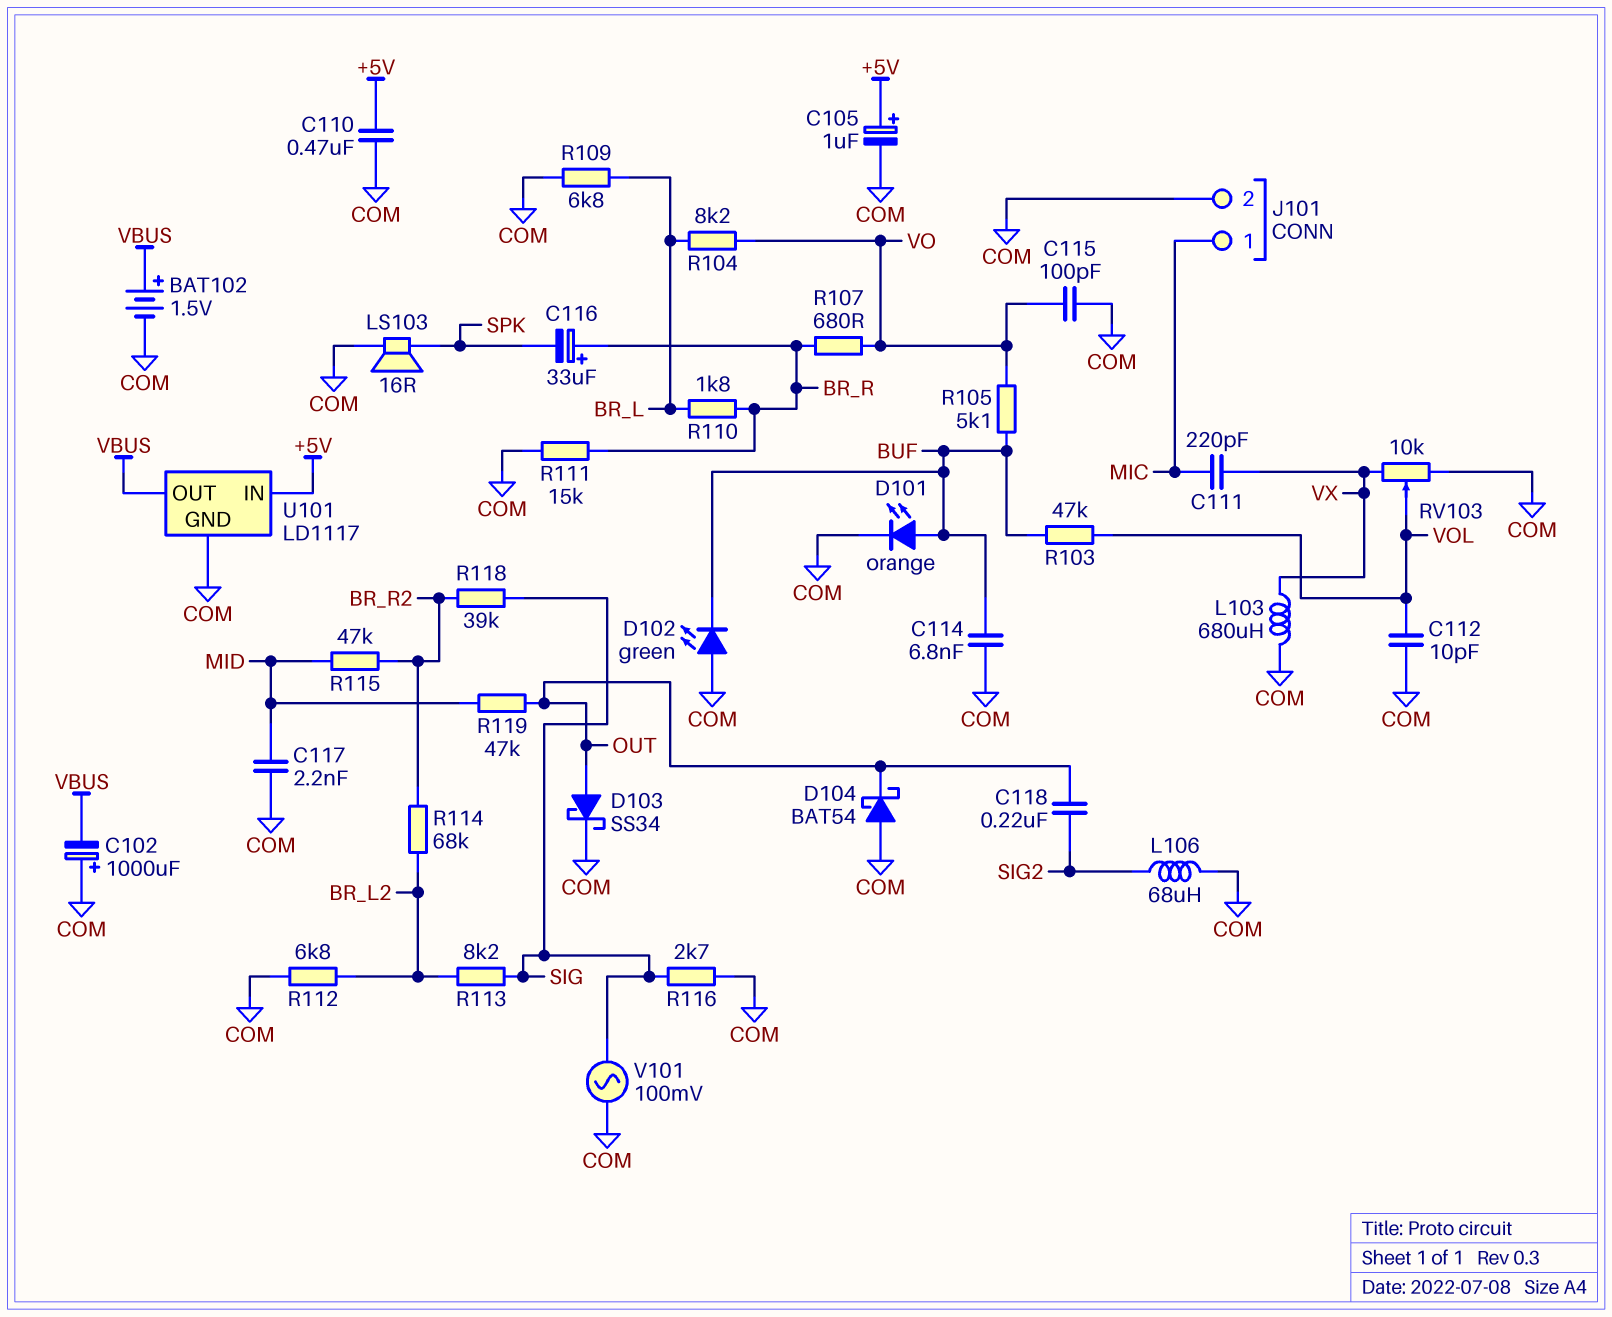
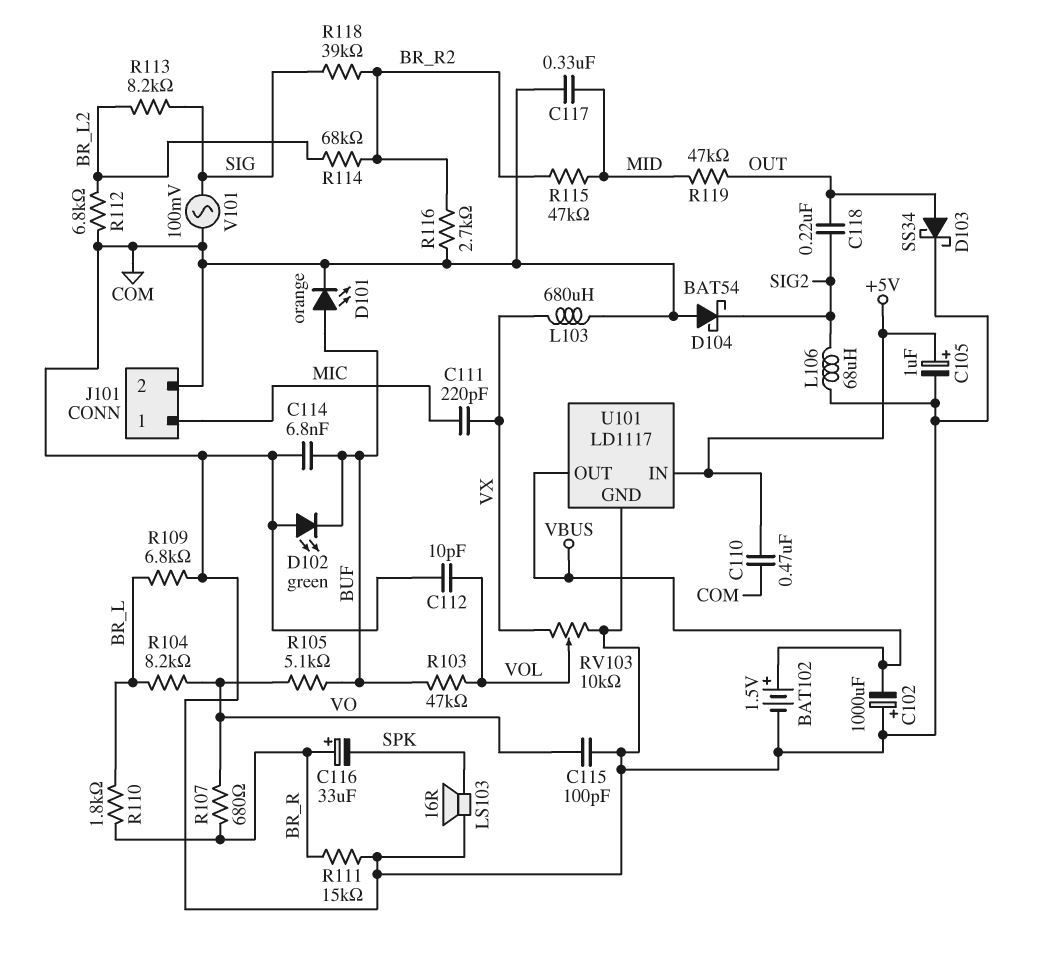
C117: 2.2nF (COM, MID) -> 330nF (COM, MID)
D104: schottky BAT54 (A COM, K OUT) -> schottky BAT54 (A COM, K SIG2)
R116: 2.7k (COM, SIG) -> 2.7k (BR_R2, COM)

